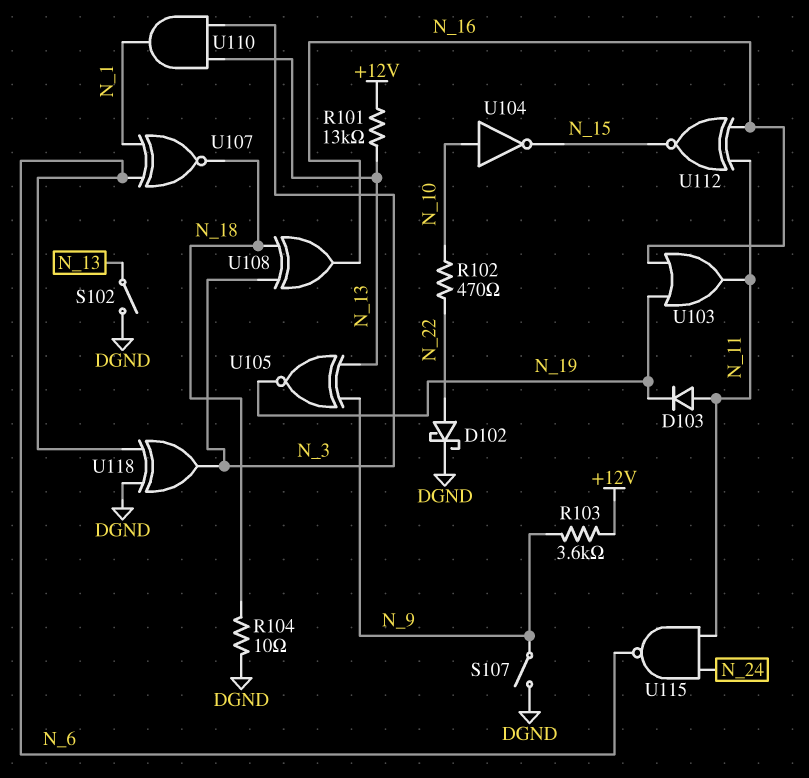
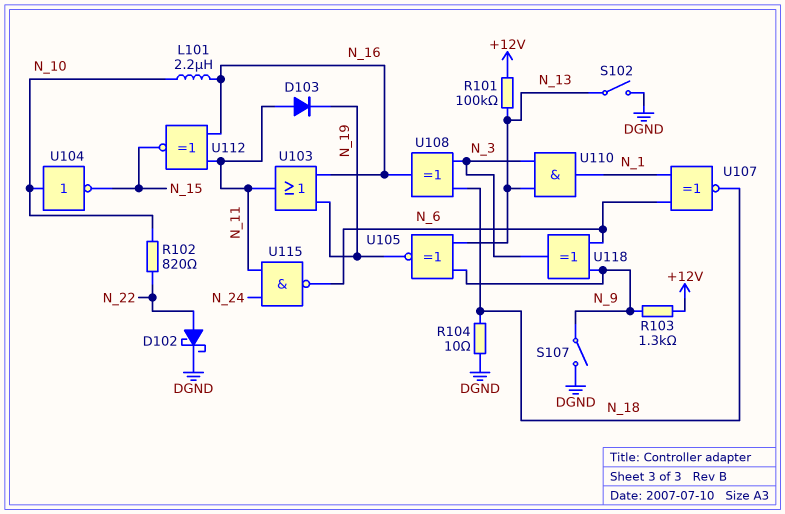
L101: none -> 2.2uH (N_10, N_16)
R101: 13k (+12V, N_13) -> 100k (+12V, N_13)
R102: 470 (N_10, N_22) -> 820 (N_10, N_22)
R103: 3.6k (+12V, N_9) -> 1.3k (+12V, N_9)
U118: XOR (in DGND, in N_6, out N_3) -> XOR (in N_6, in N_9, out N_3)

